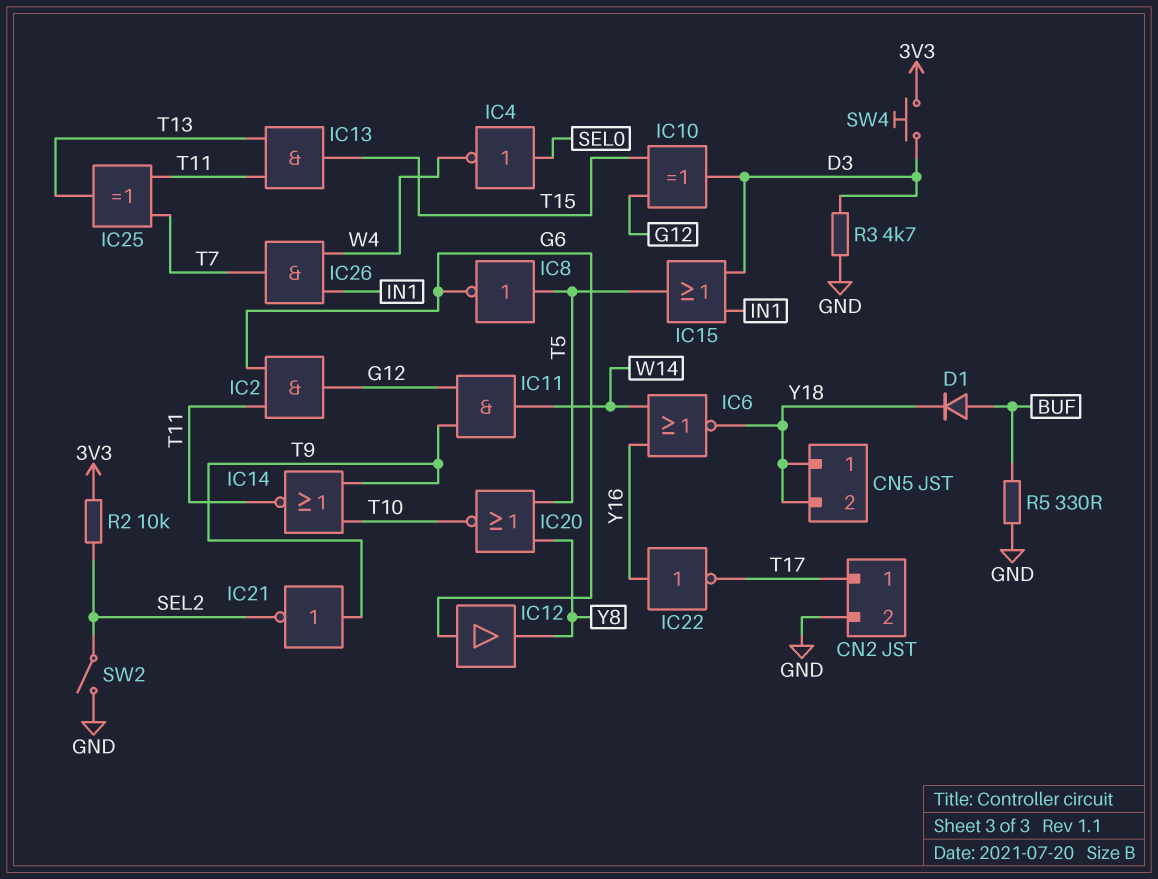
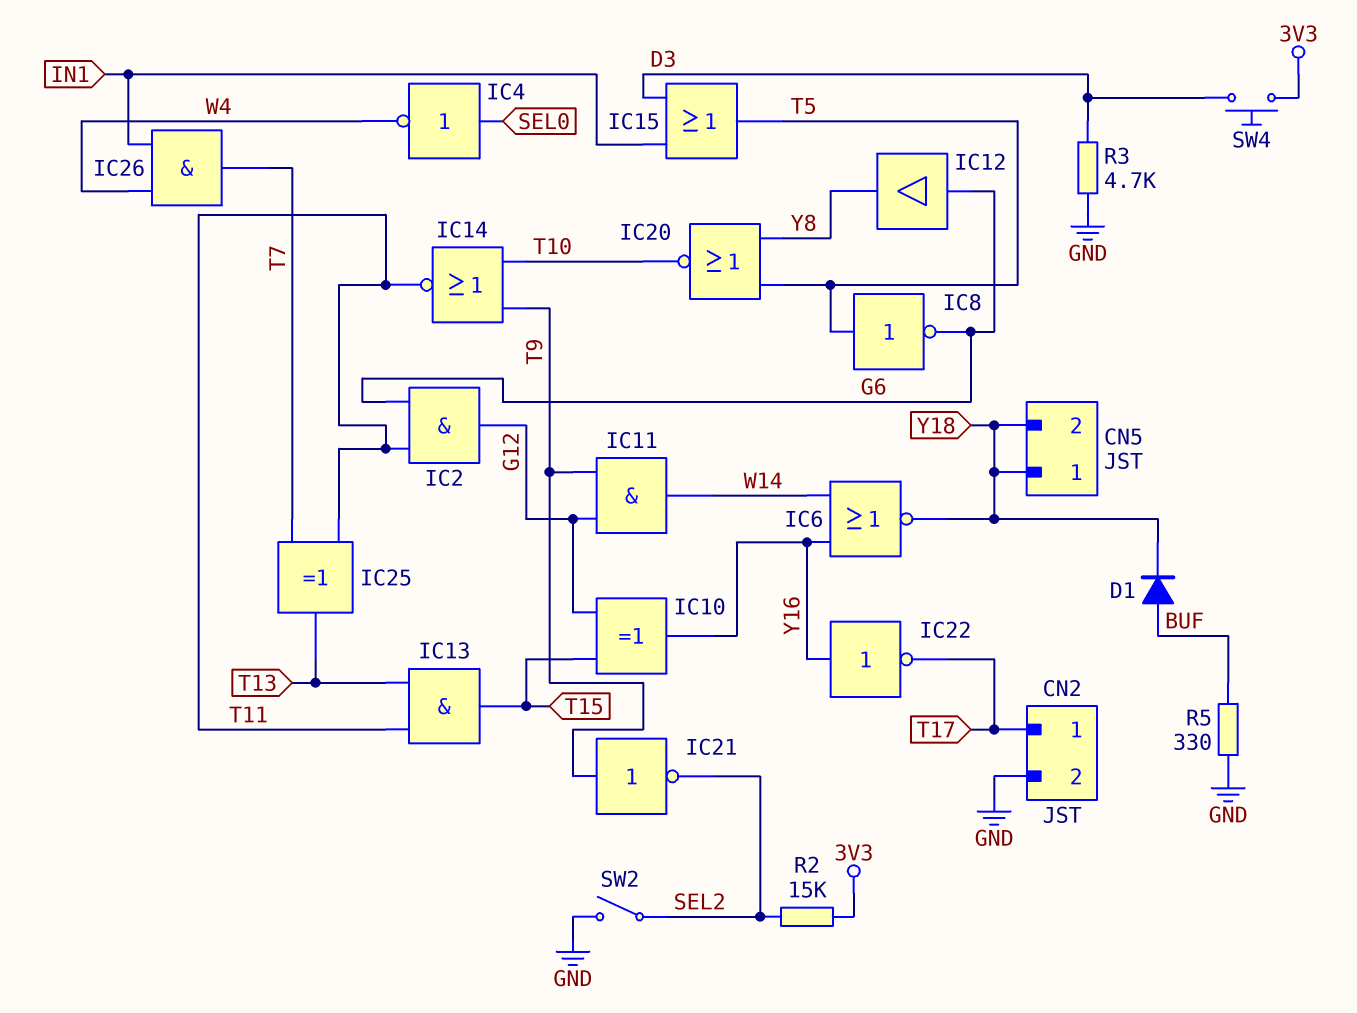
IC10: XOR (in G12, in T15, out D3) -> XOR (in G12, in T15, out Y16)
R2: 10k (3V3, SEL2) -> 15k (3V3, SEL2)

